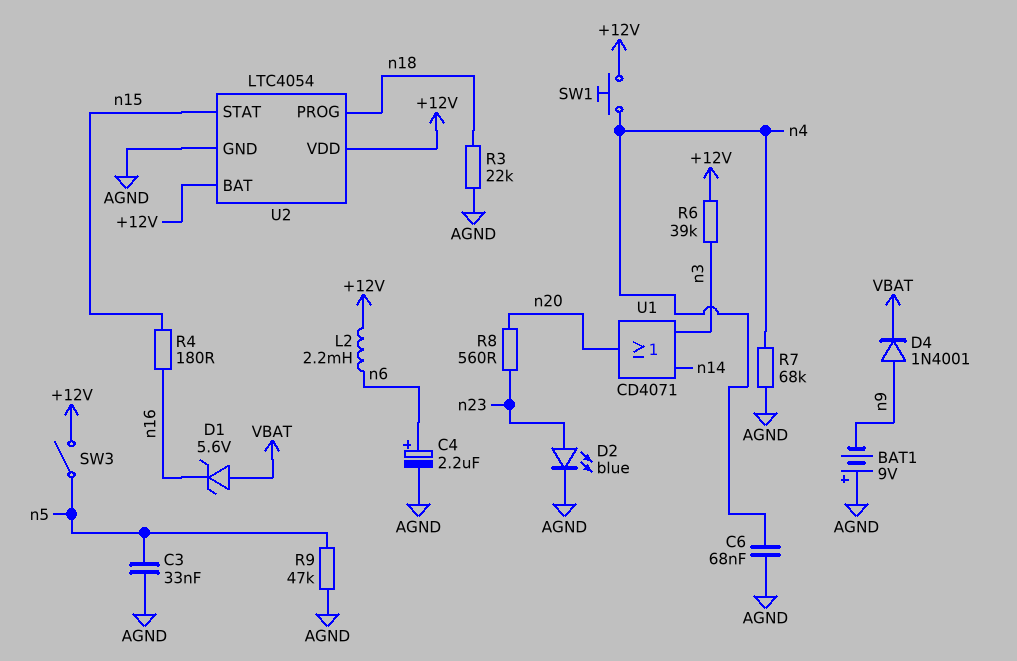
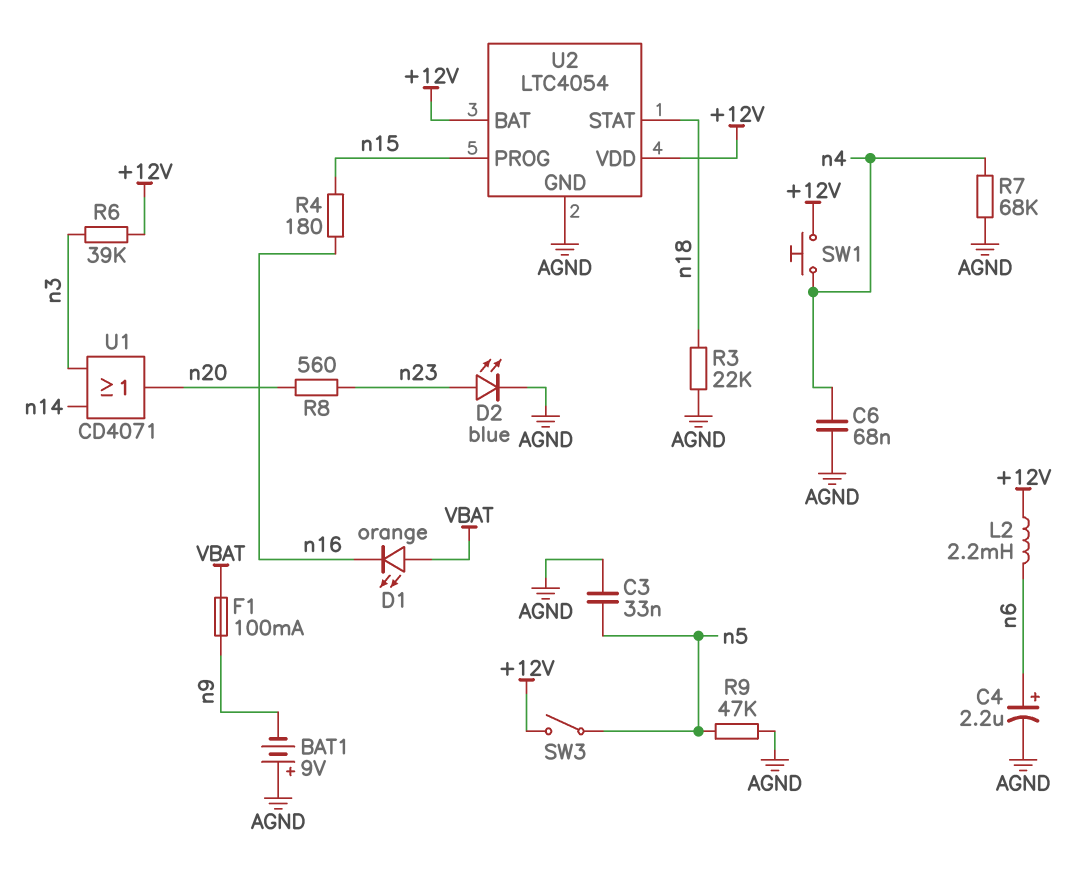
D1: zener 5.6V (A VBAT, K n16) -> LED orange (A VBAT, K n16)
D4: diode 1N4001 (A n9, K VBAT) -> none
F1: none -> 100mA (VBAT, n9)
U2 pin PROG: n18 -> n15
U2 pin STAT: n15 -> n18

